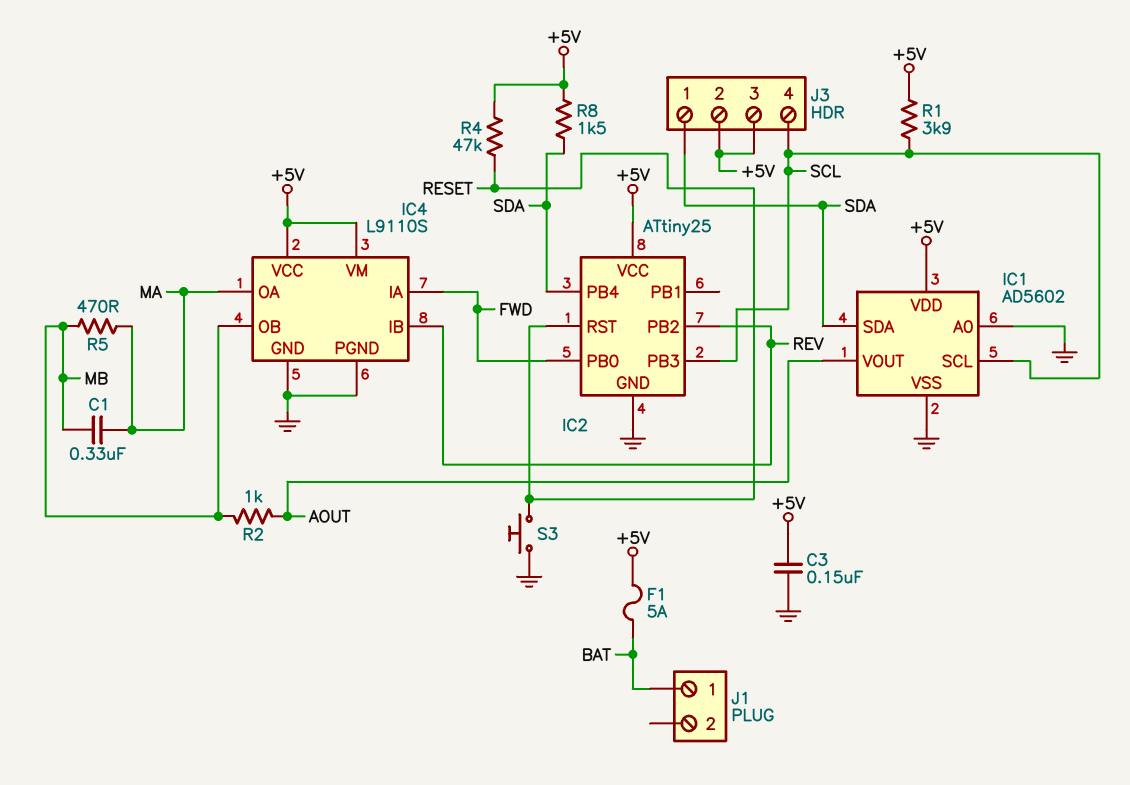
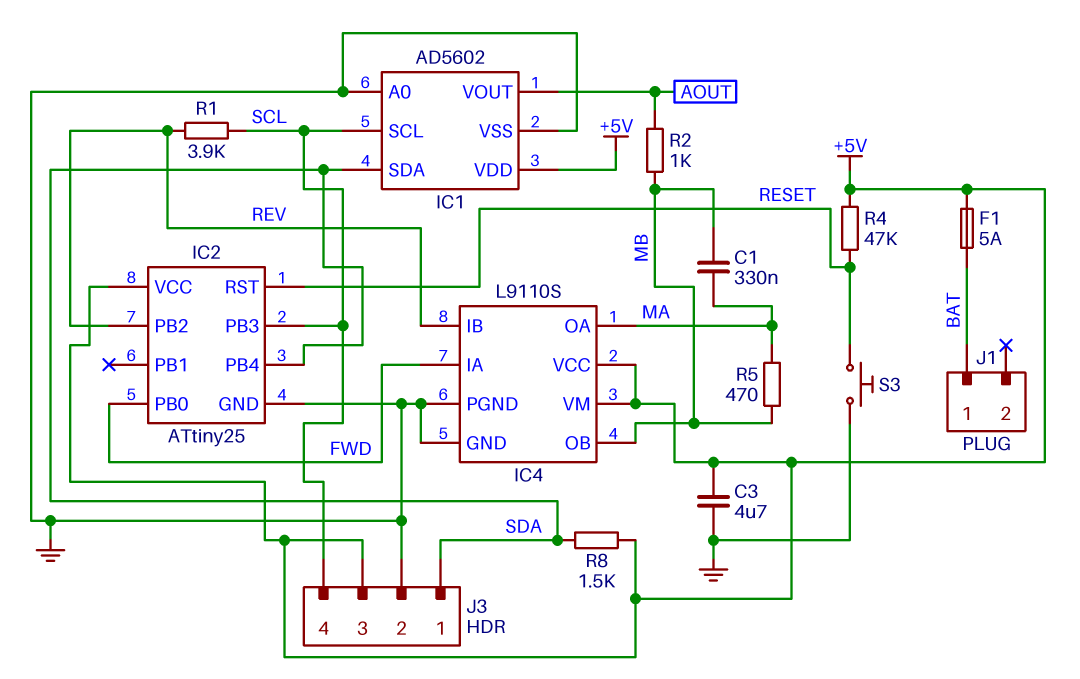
C3: 150nF (+5V, GND) -> 4.7uF (+5V, GND)
J3 pin 2: +5V -> GND
R1: 3.9k (+5V, SCL) -> 3.9k (REV, SCL)

